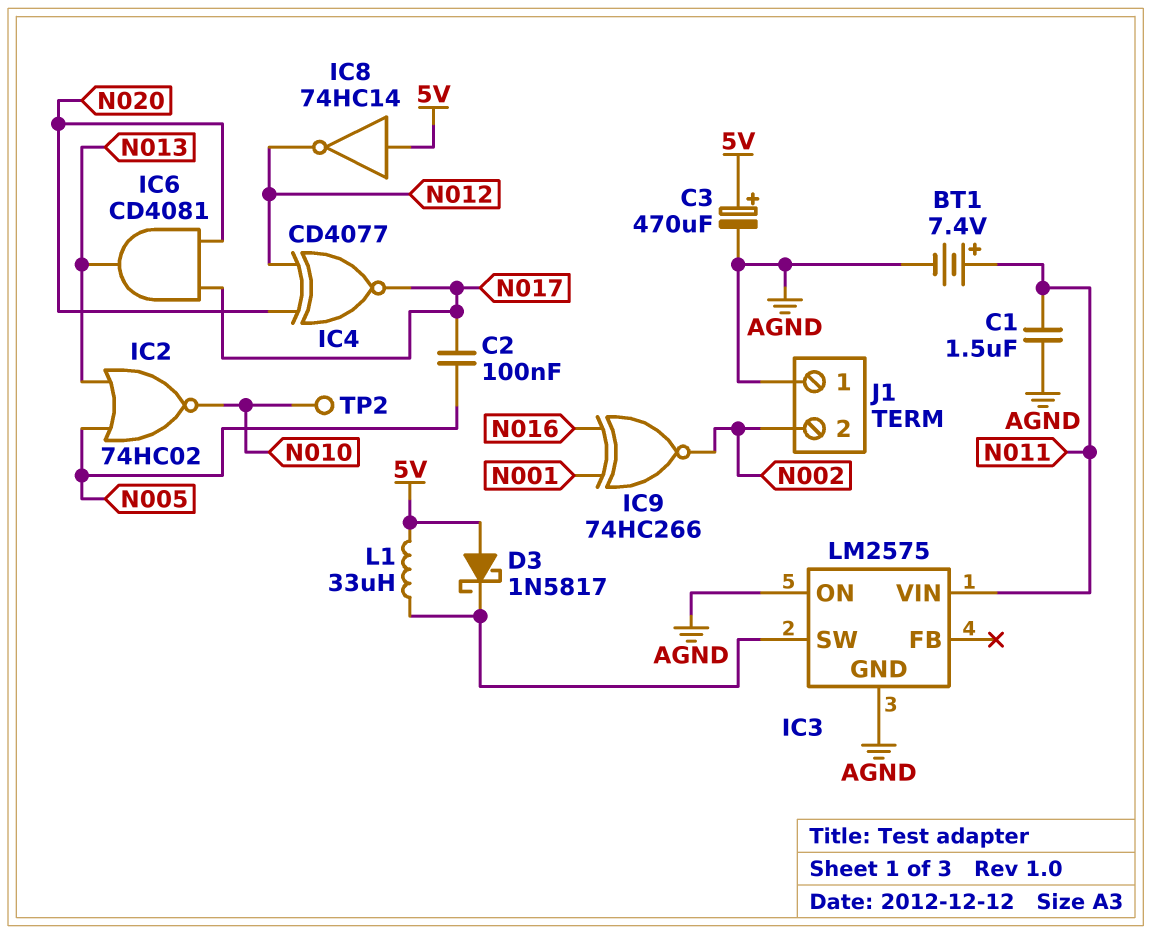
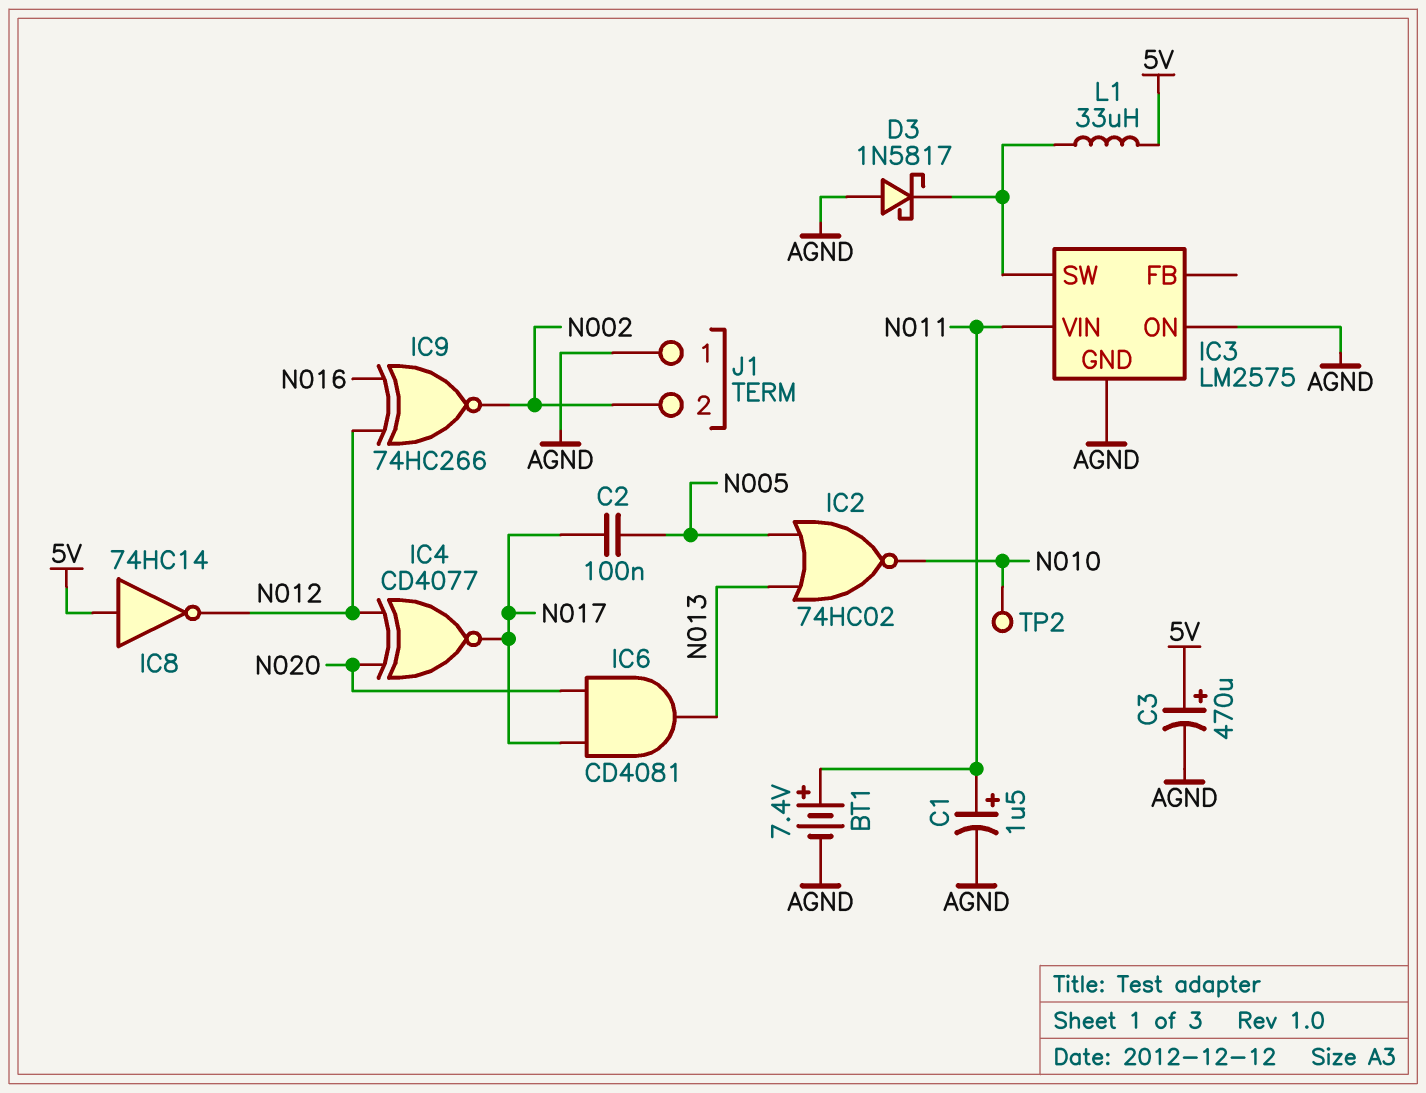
C1: 1.5uF (AGND, N011) -> 1.5uF (plus N011, minus AGND)
D3: schottky 1N5817 (A 5V, K IC3/SW) -> schottky 1N5817 (A AGND, K IC3/SW)
IC9: XNOR 74HC266 (in N001, in N016, out N002) -> XNOR 74HC266 (in N012, in N016, out N002)

